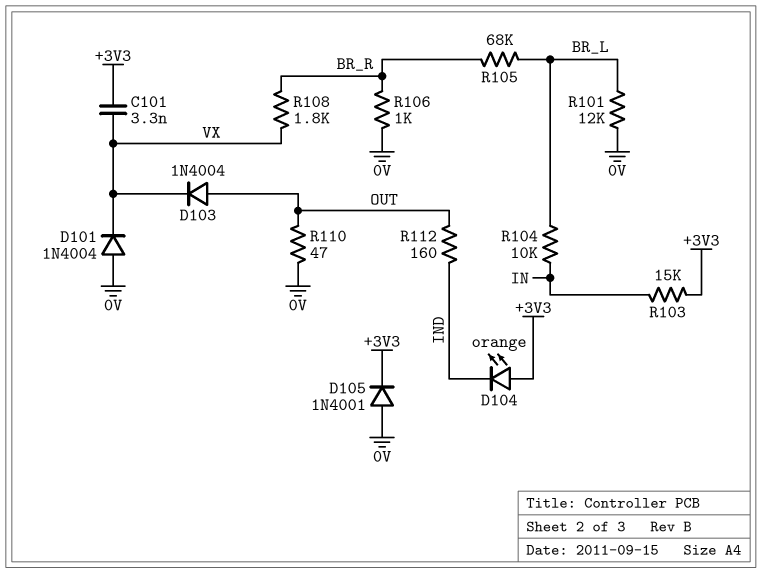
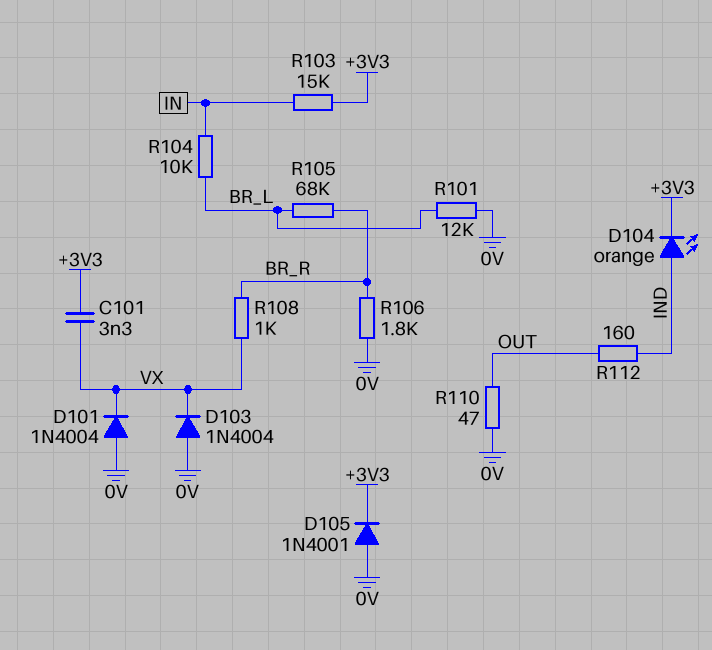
D103: diode 1N4004 (A OUT, K VX) -> diode 1N4004 (A 0V, K VX)
D104: LED orange (A +3V3, K IND) -> LED orange (A IND, K +3V3)
R106: 1k (0V, BR_R) -> 1.8k (0V, BR_R)
R108: 1.8k (BR_R, VX) -> 1k (BR_R, VX)

